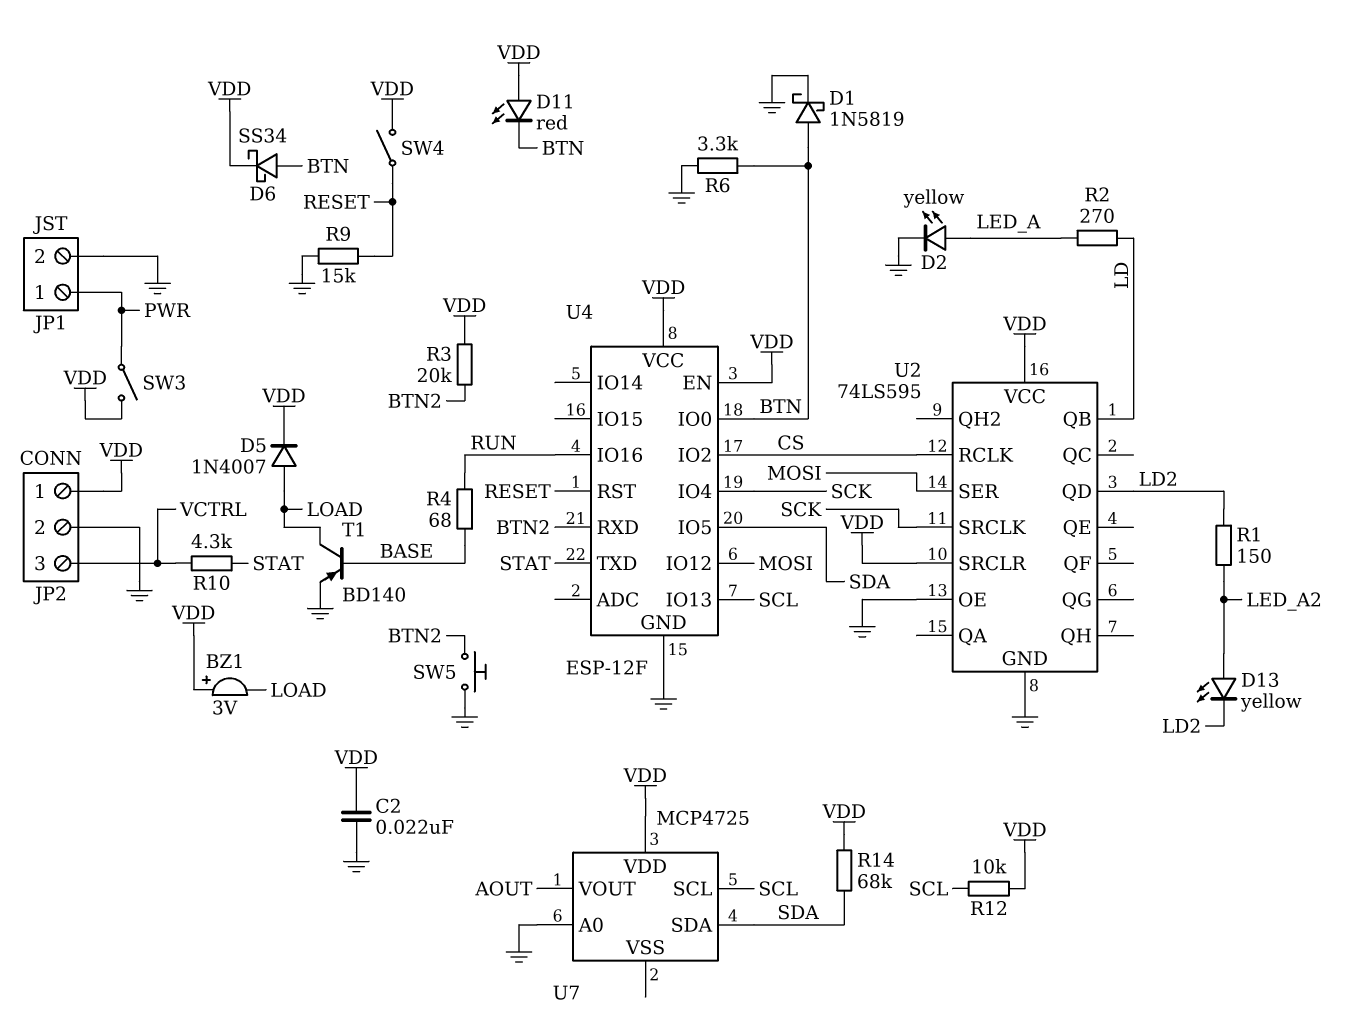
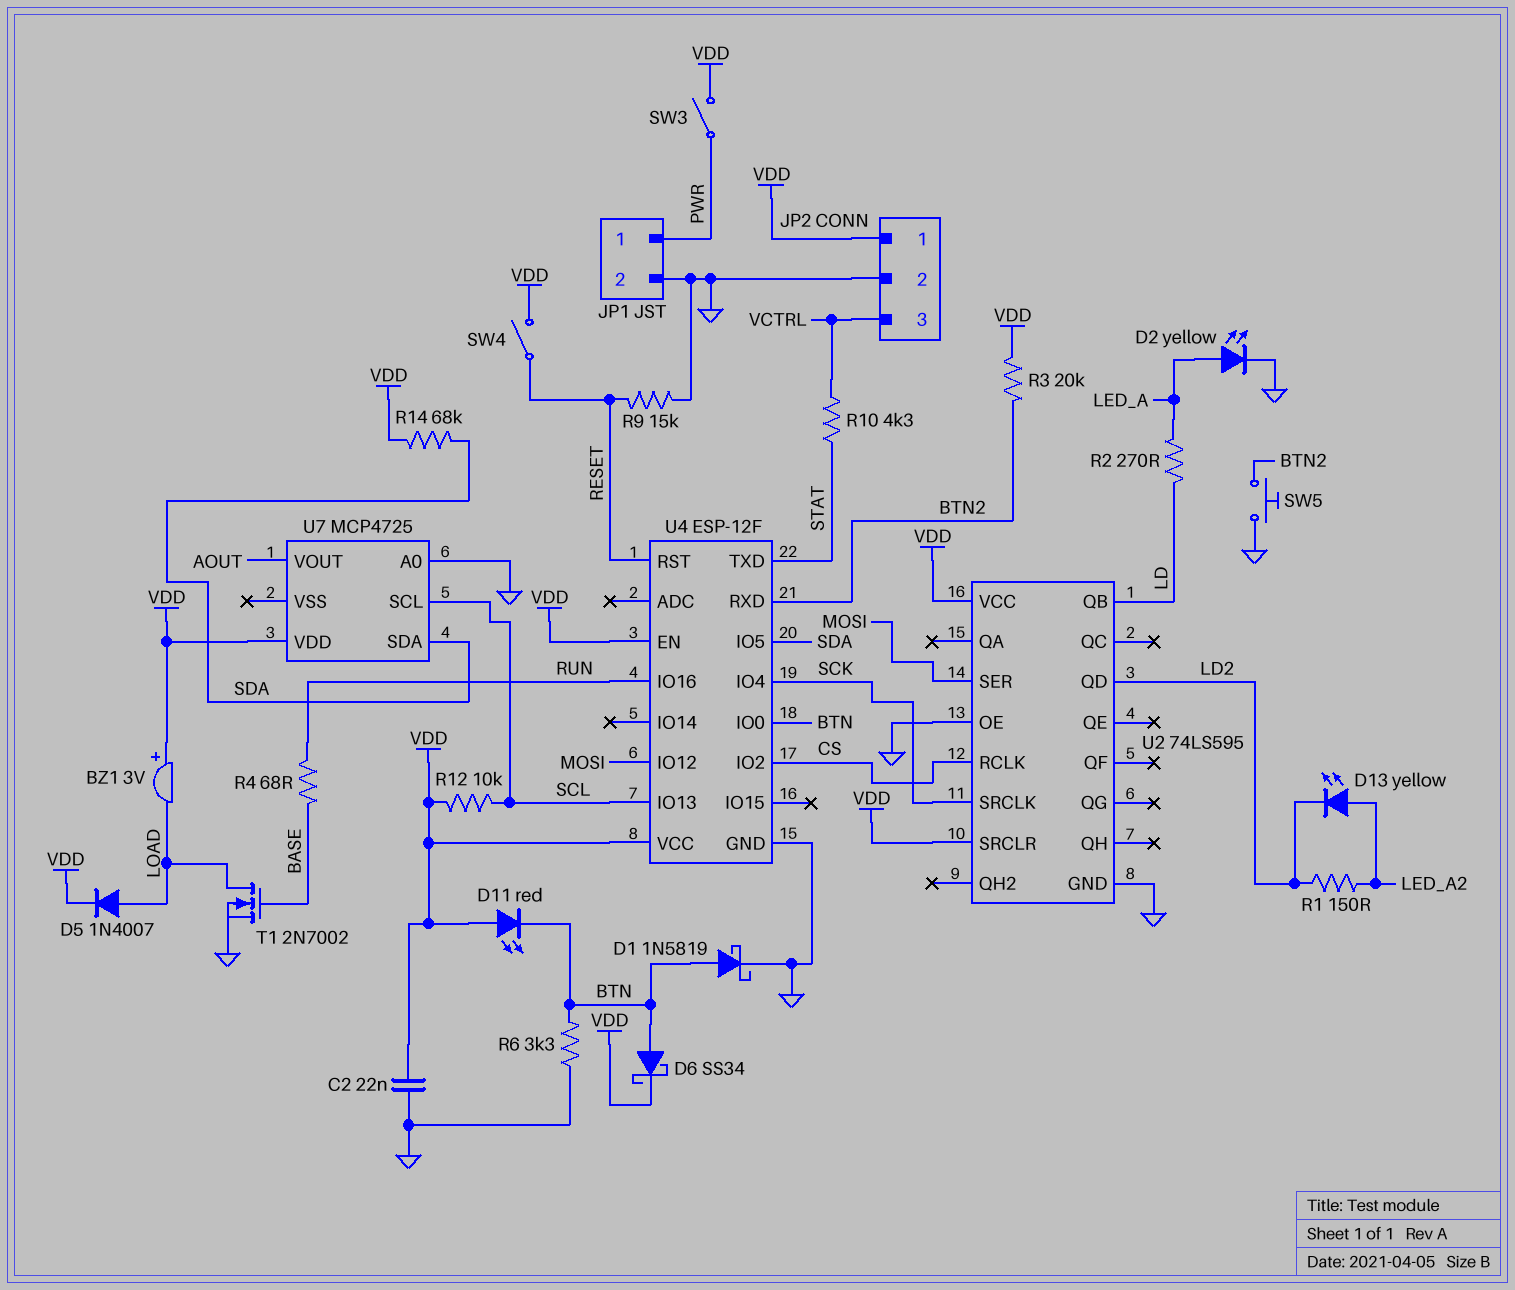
T1: PNP BD140 (B BASE, C LOAD, E GND) -> NMOS 2N7002 (G BASE, D LOAD, S GND)

